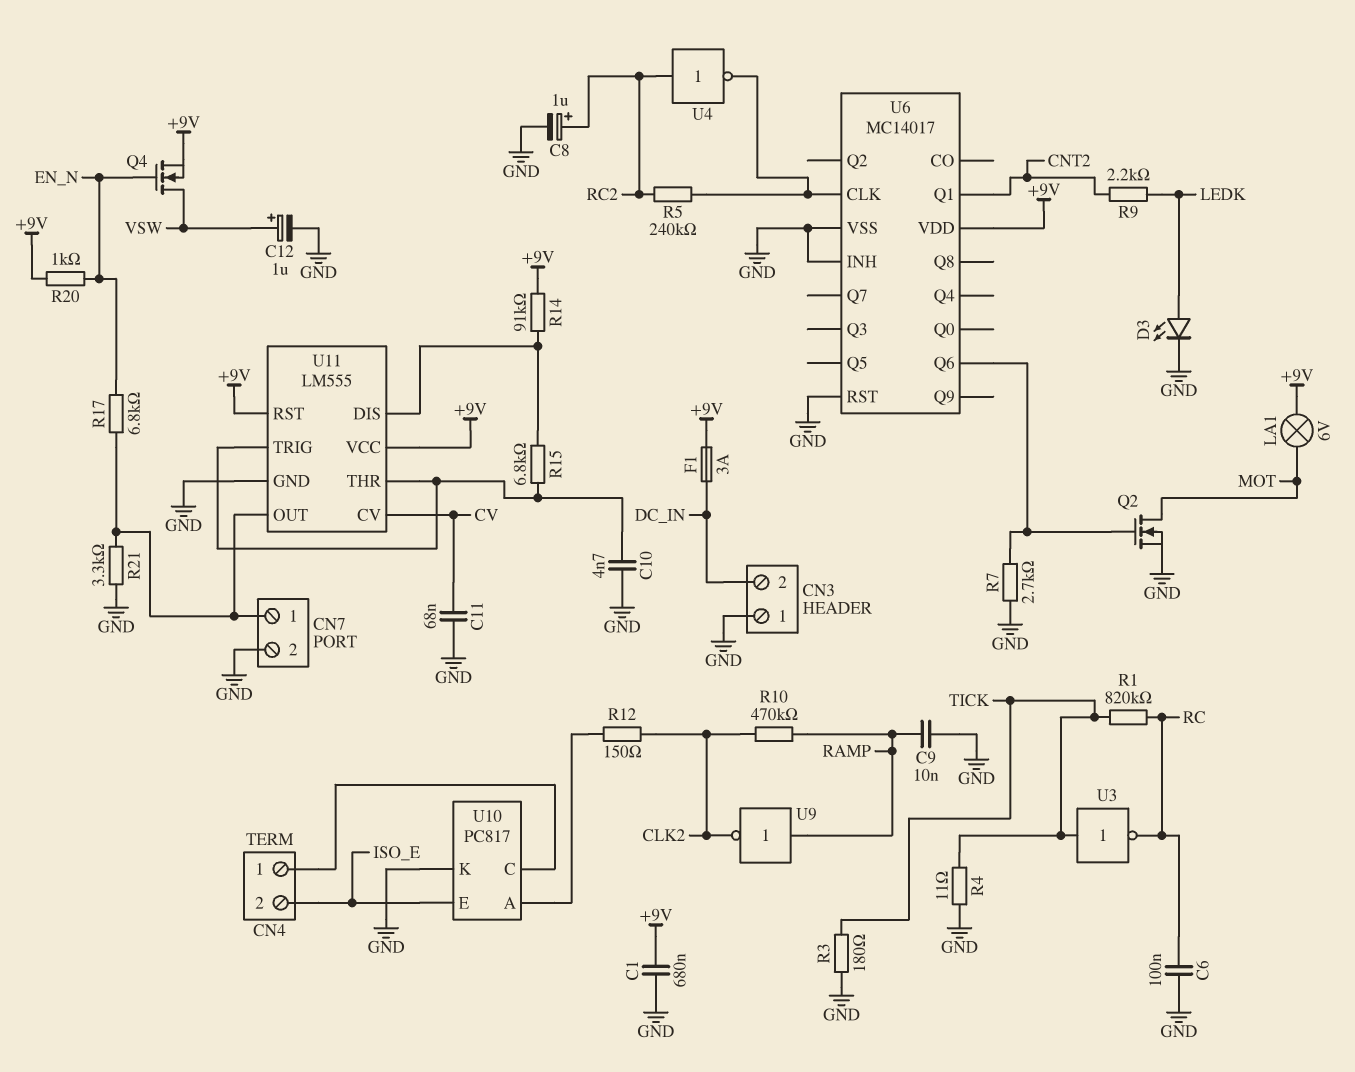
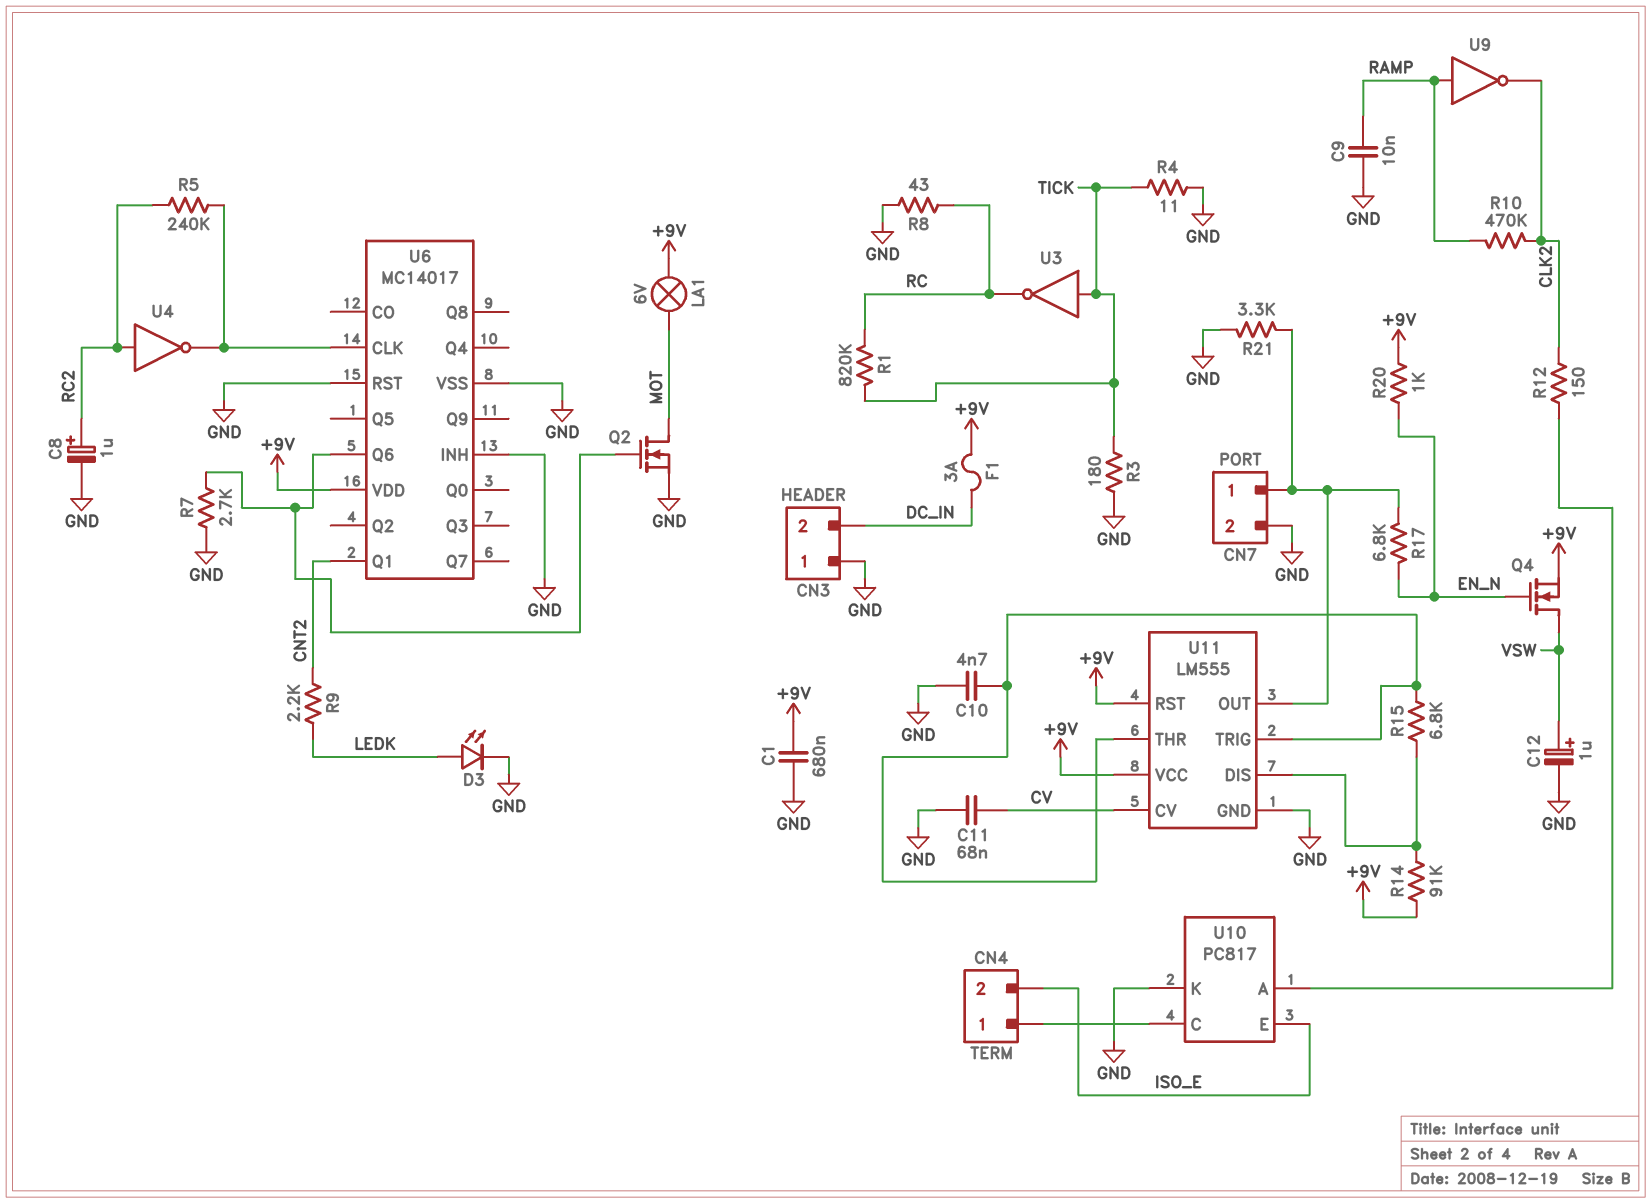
C6: 100nF (GND, RC) -> none
R8: none -> 43 (GND, RC)

